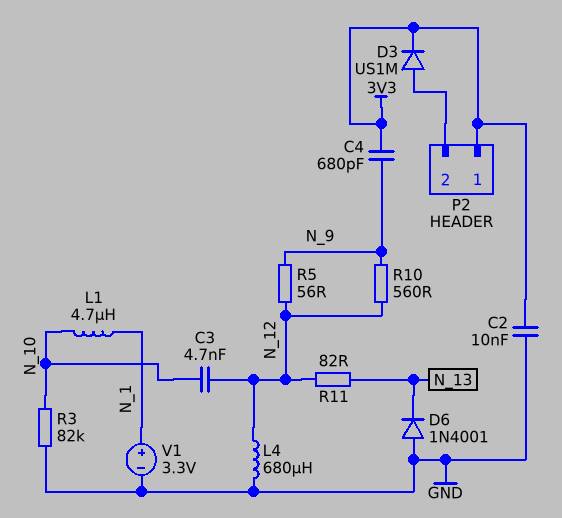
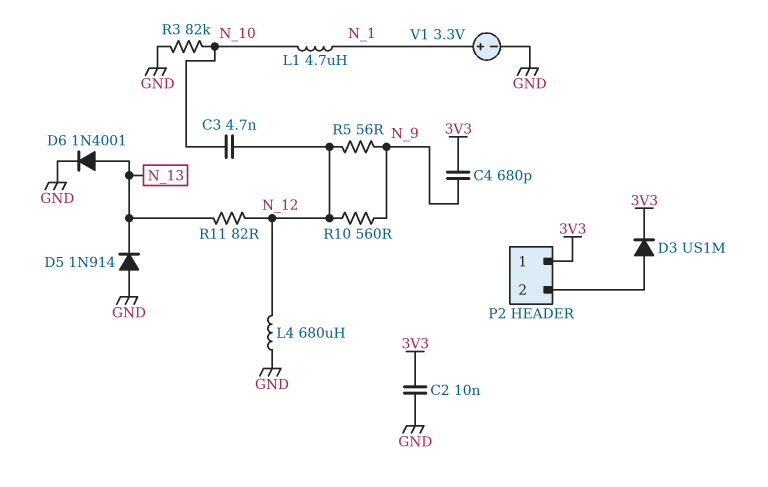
D5: none -> diode 1N914 (A GND, K N_13)
D6: diode 1N4001 (A GND, K N_13) -> diode 1N4001 (A N_13, K GND)

